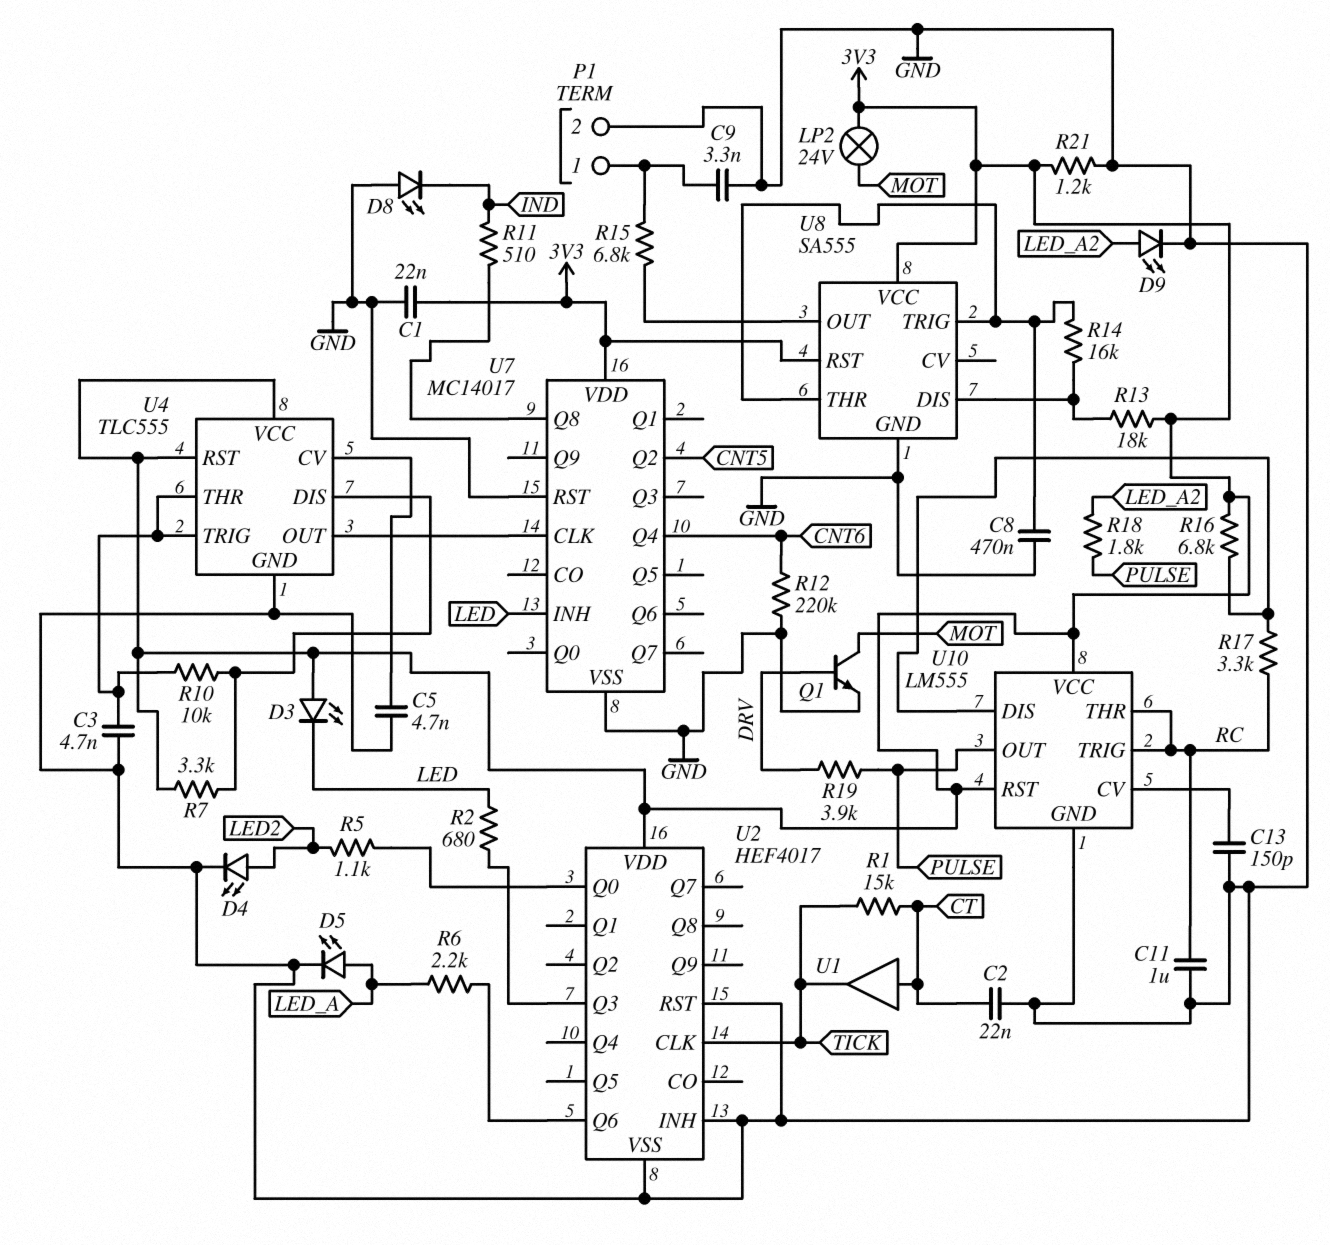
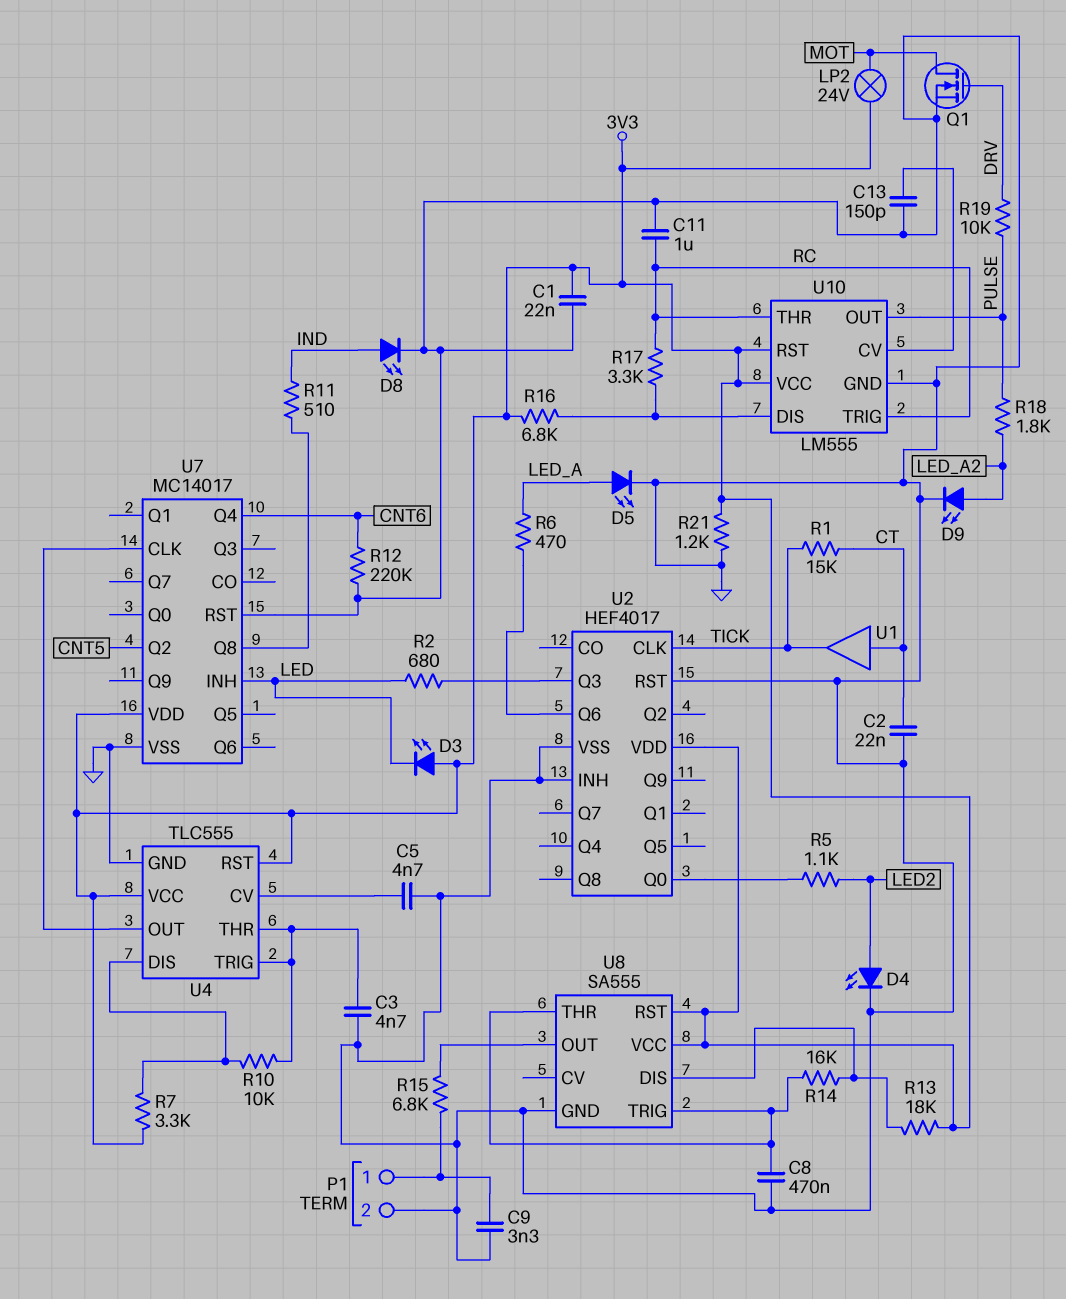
D8: LED (A GND, K IND) -> LED (A IND, K GND)
Q1: NPN (B DRV, C MOT, E GND) -> NMOS (G DRV, D MOT, S GND)
R6: 2.2k (LED_A, U2/Q6) -> 470 (LED_A, U2/Q6)
R19: 3.9k (DRV, PULSE) -> 10k (DRV, PULSE)

